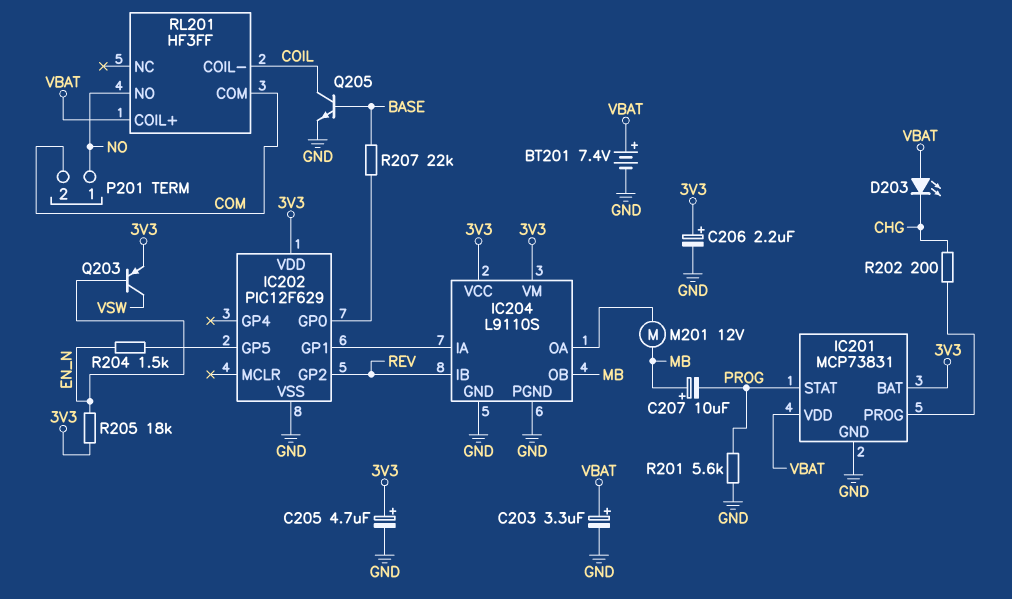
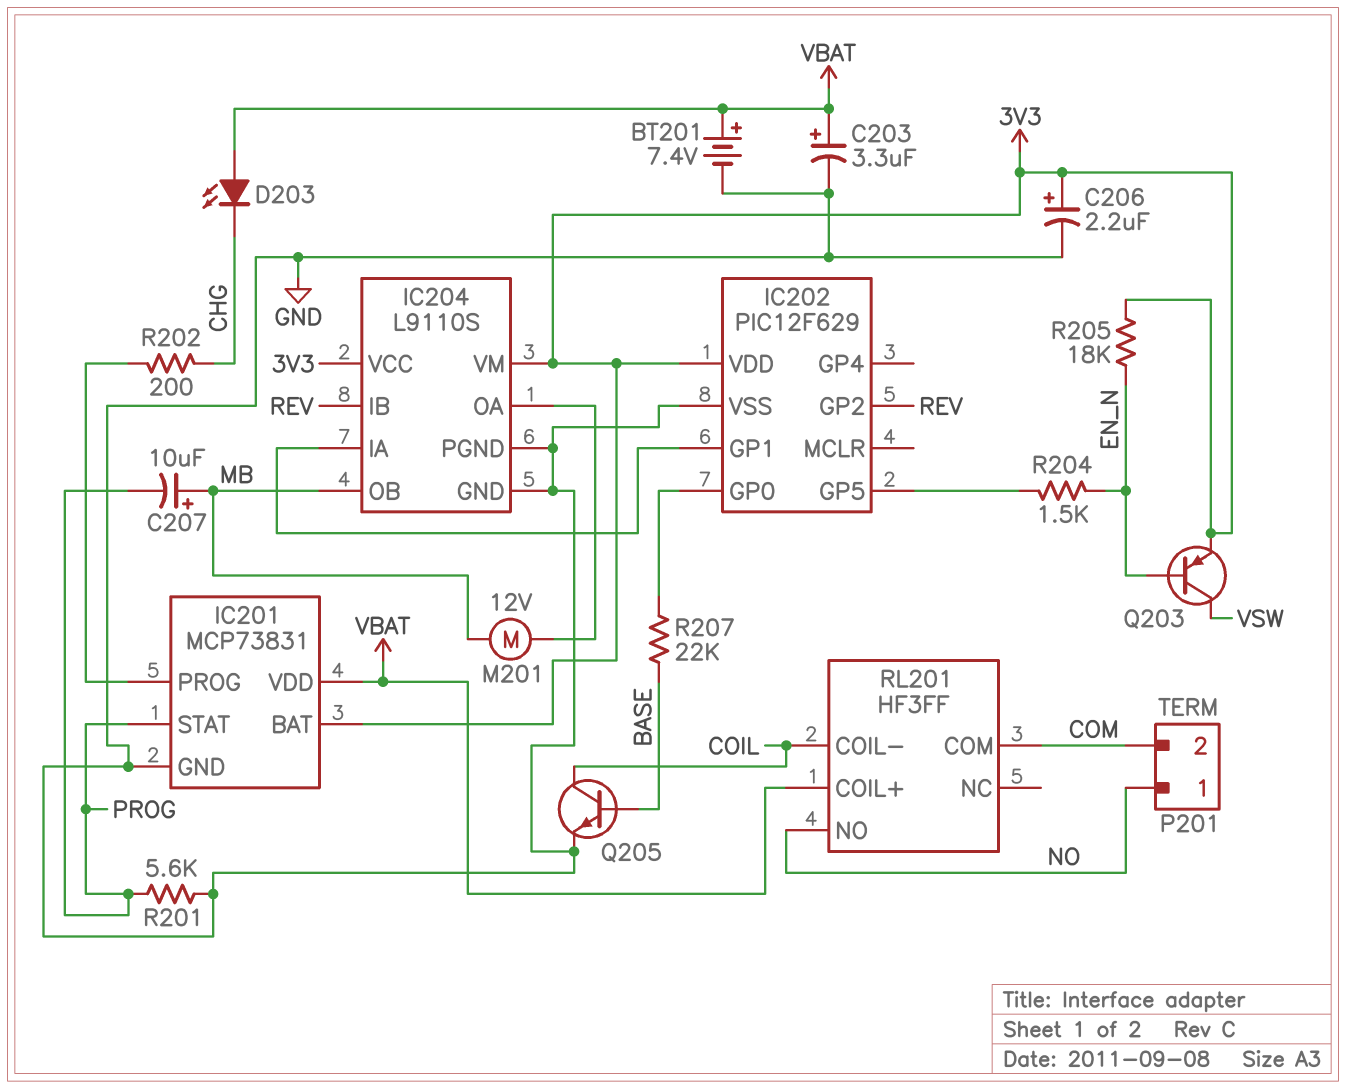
C205: 4.7uF (plus 3V3, minus GND) -> none

